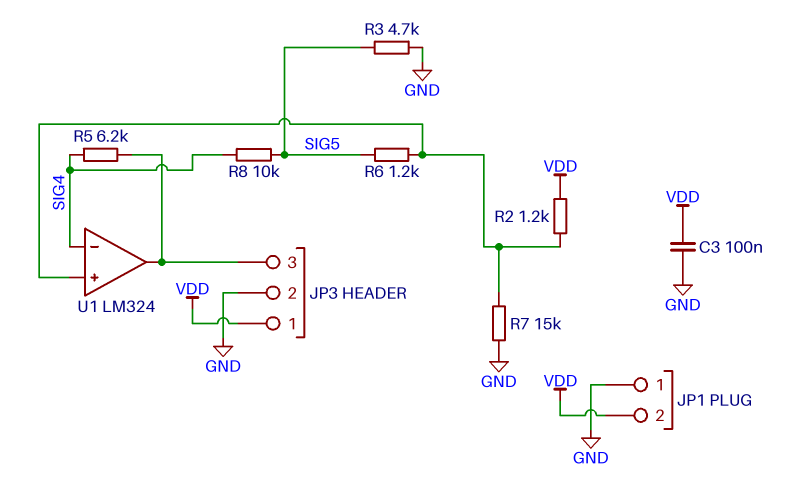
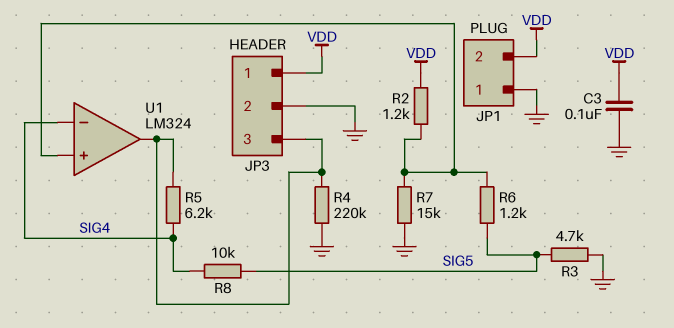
R4: none -> 220k (GND, JP3/3)

